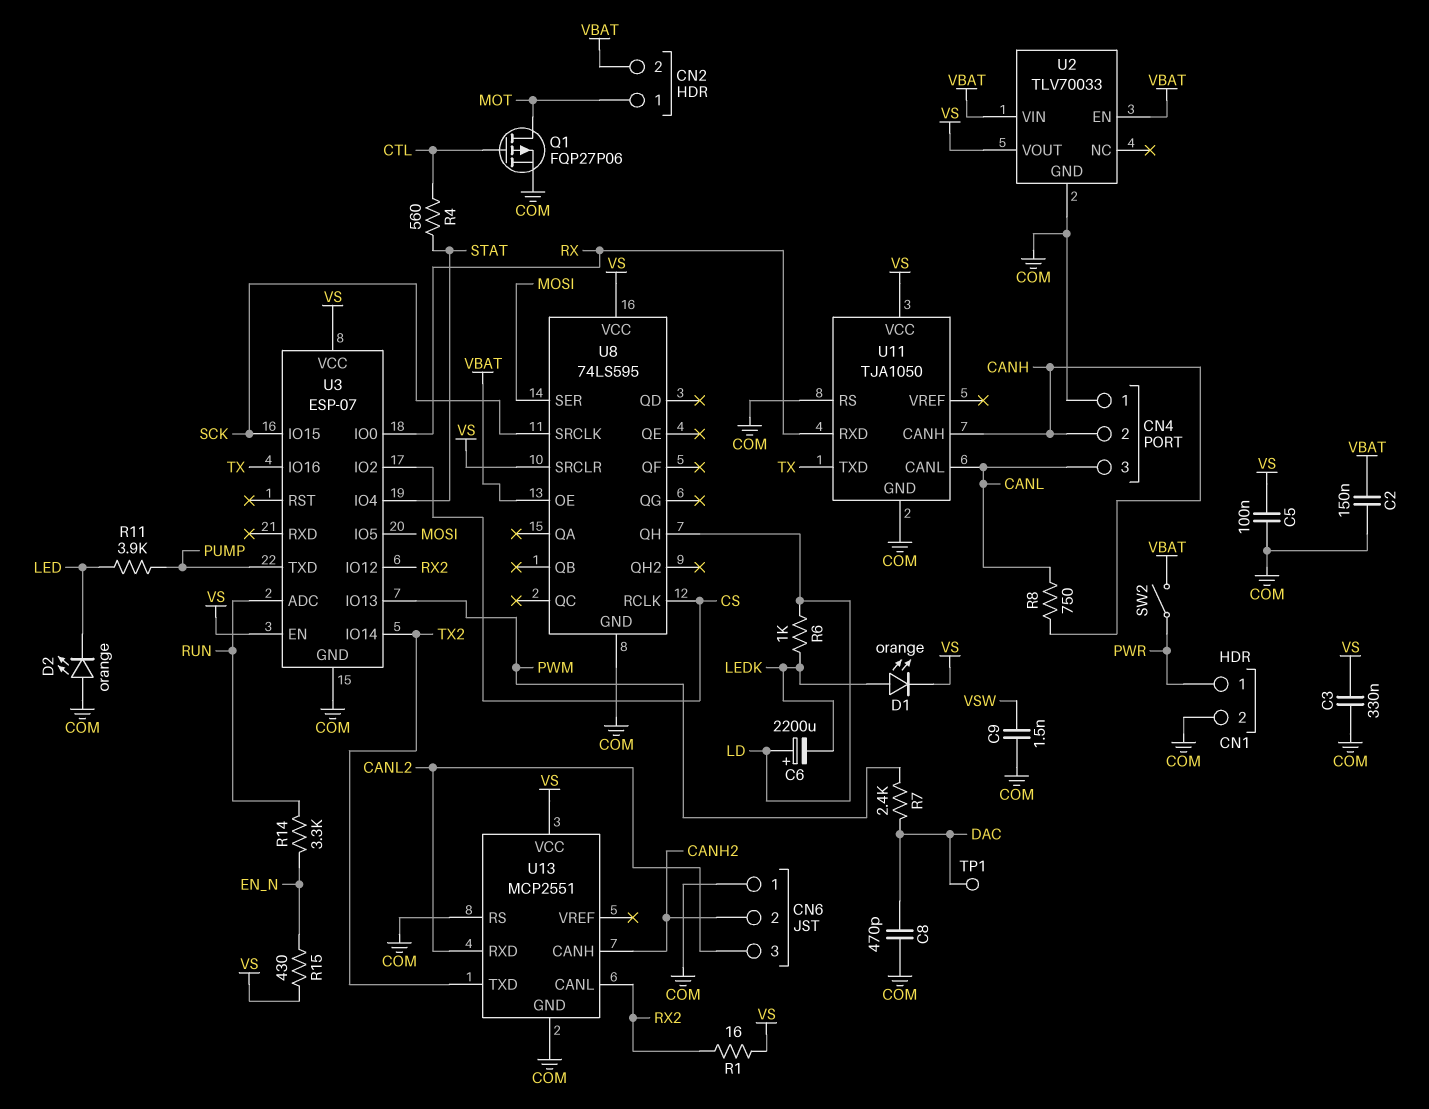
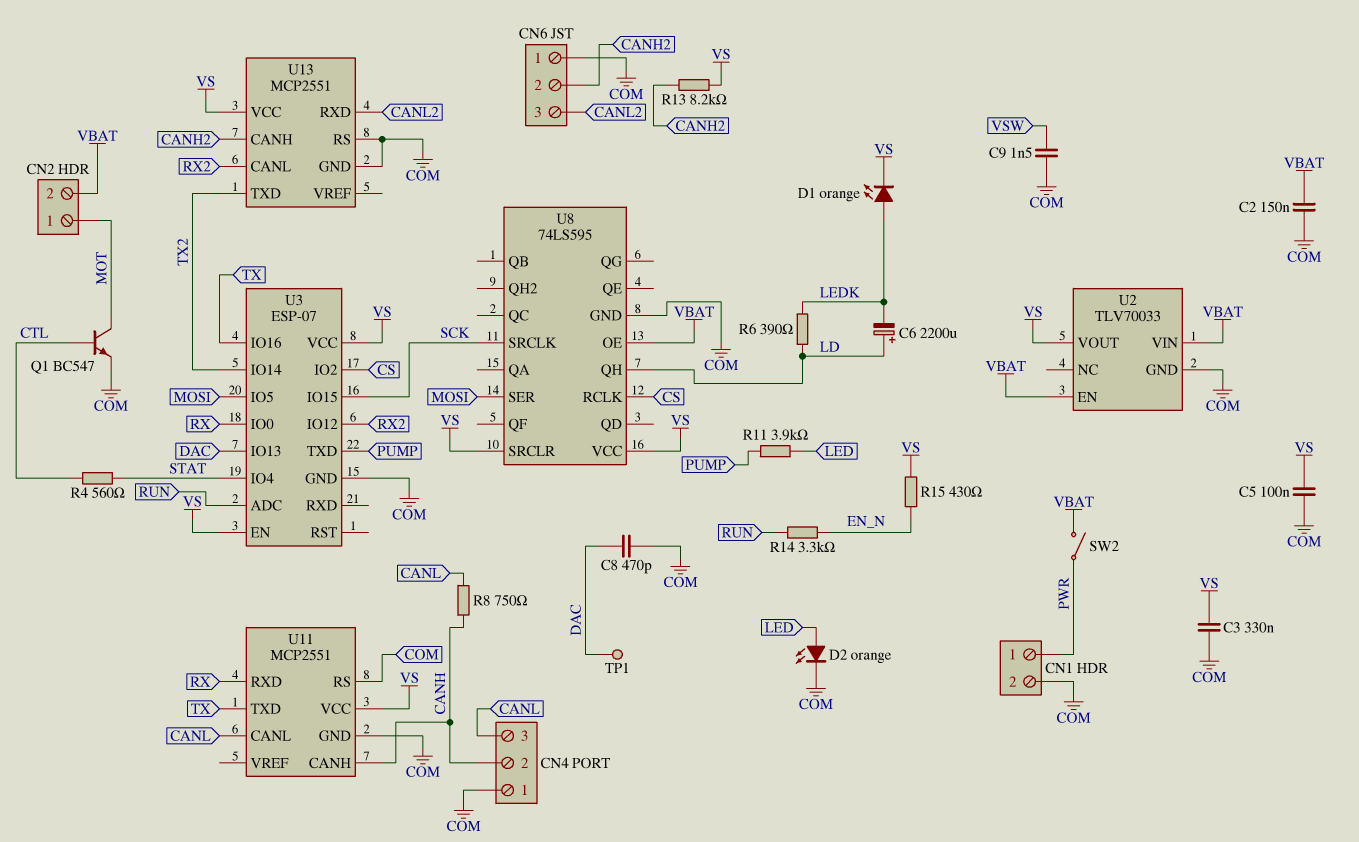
D2: LED orange (A COM, K LED) -> LED orange (A LED, K COM)
Q1: PMOS FQP27P06 (G CTL, D MOT, S COM) -> NPN BC547 (B CTL, C MOT, E COM)
R1: 16 (RX2, VS) -> none
R6: 1k (LD, LEDK) -> 390 (LD, LEDK)
R7: 2.4k (DAC, PWM) -> none
R13: none -> 8.2k (CANH2, VS)
U3 pin IO13: PWM -> DAC
U11: TJA1050 -> MCP2551

